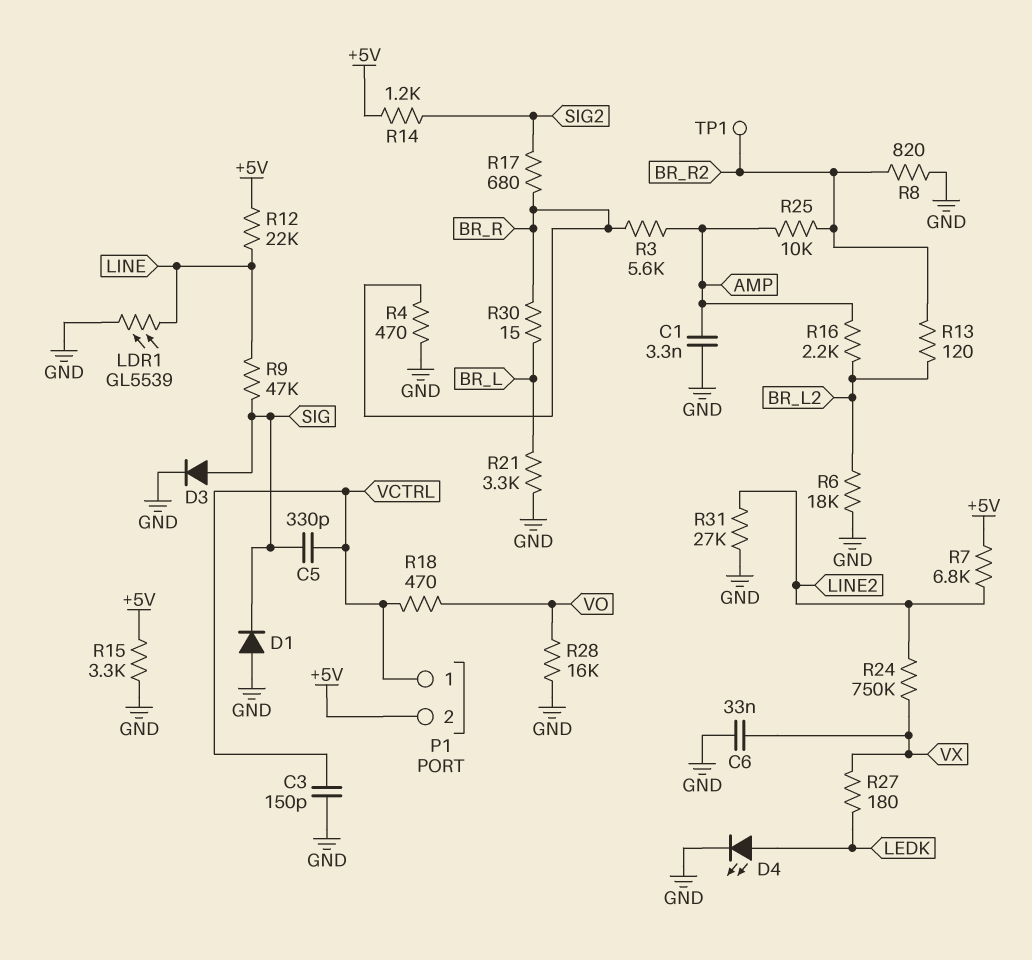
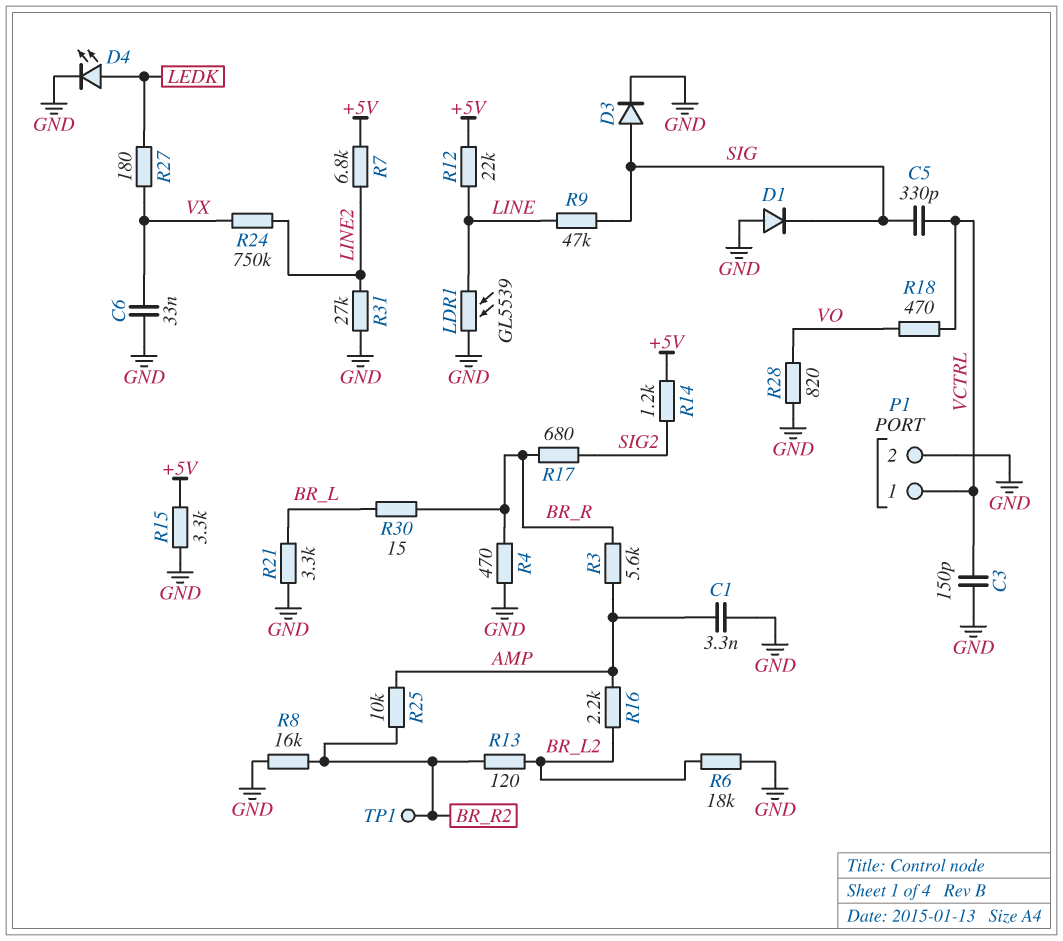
P1 pin 2: +5V -> GND
R8: 820 (BR_R2, GND) -> 16k (BR_R2, GND)
R28: 16k (GND, VO) -> 820 (GND, VO)

